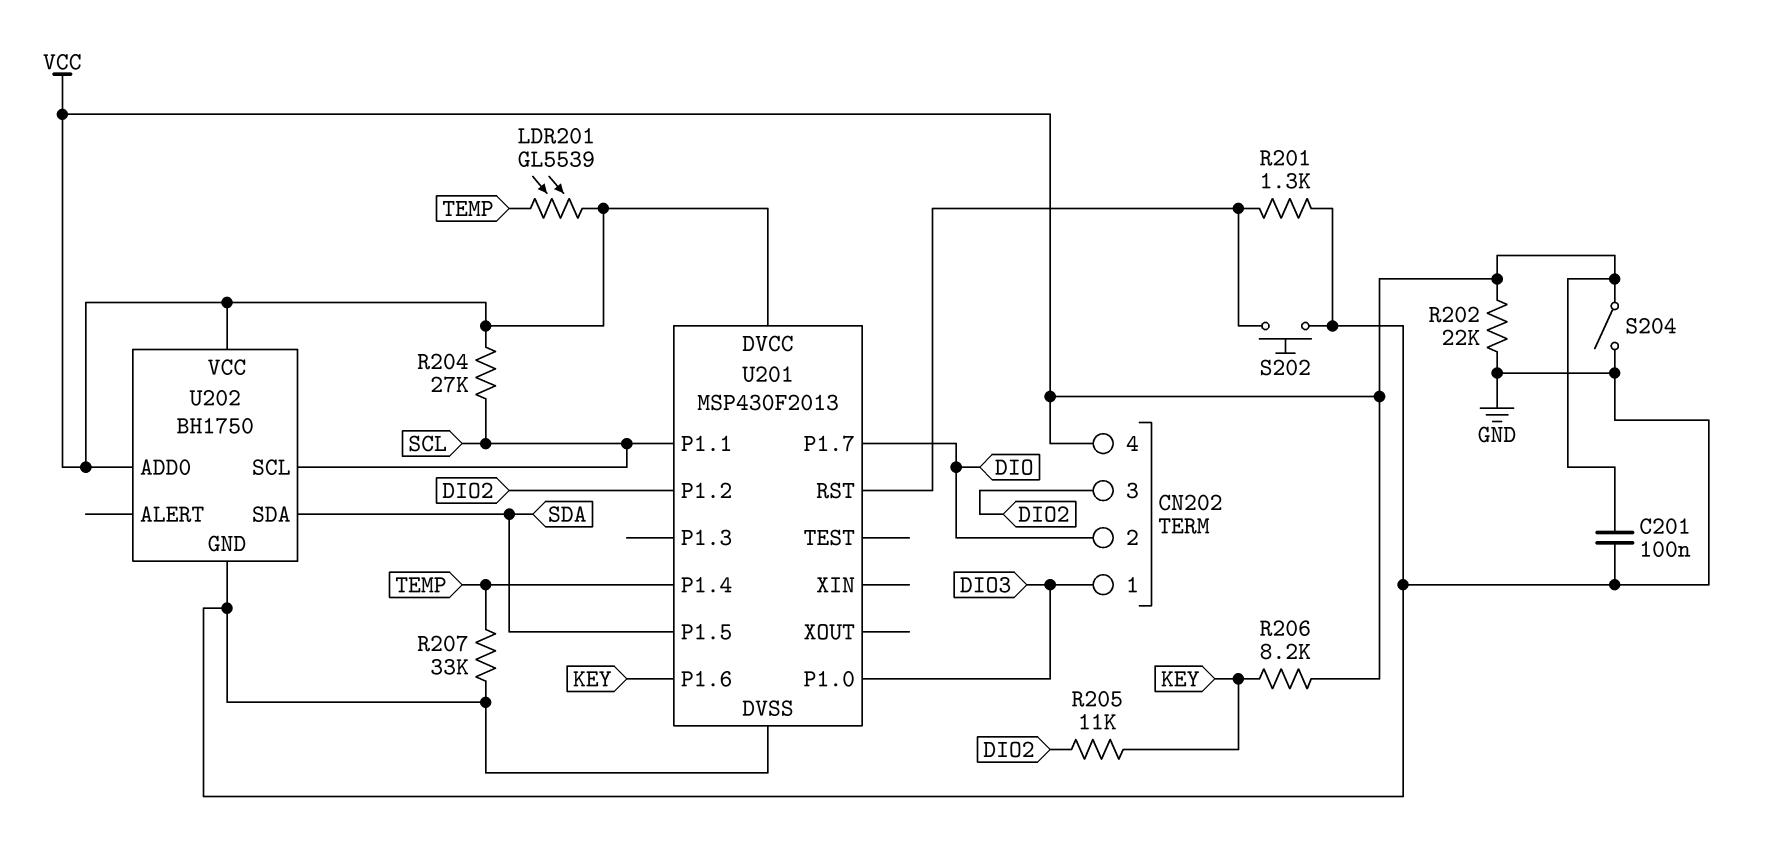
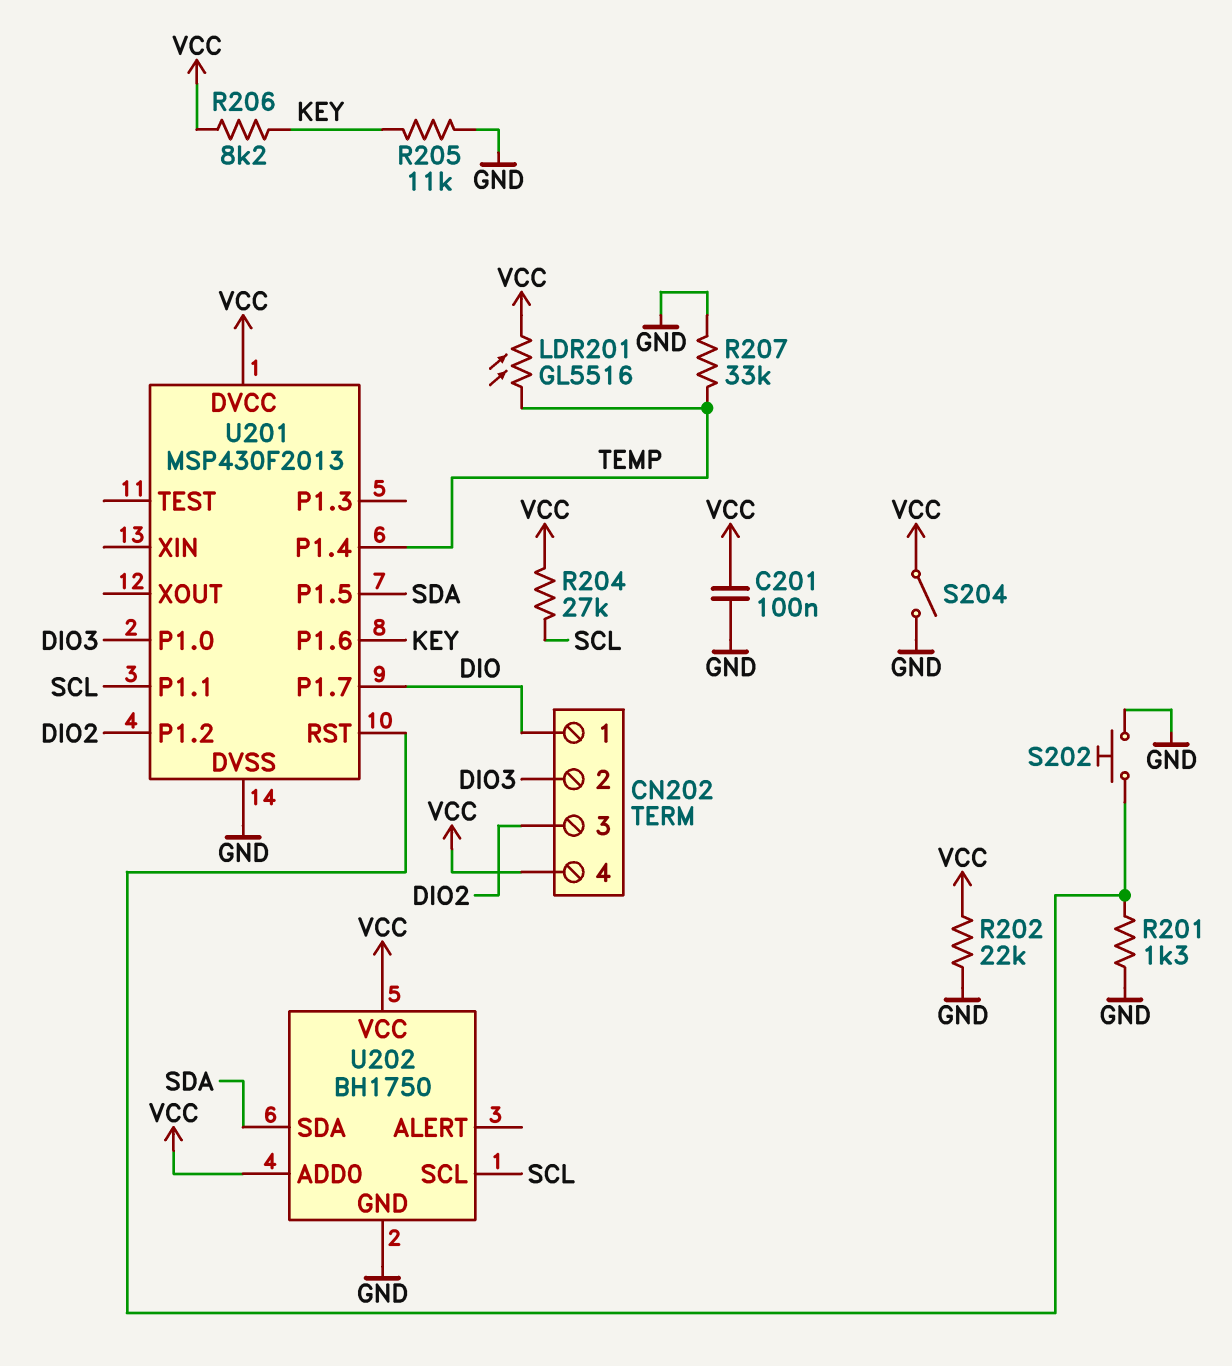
CN202 pin 1: DIO3 -> DIO
CN202 pin 2: DIO -> DIO3
LDR201: GL5539 (TEMP, VCC) -> GL5516 (TEMP, VCC)
R205: 11k (DIO2, KEY) -> 11k (GND, KEY)

